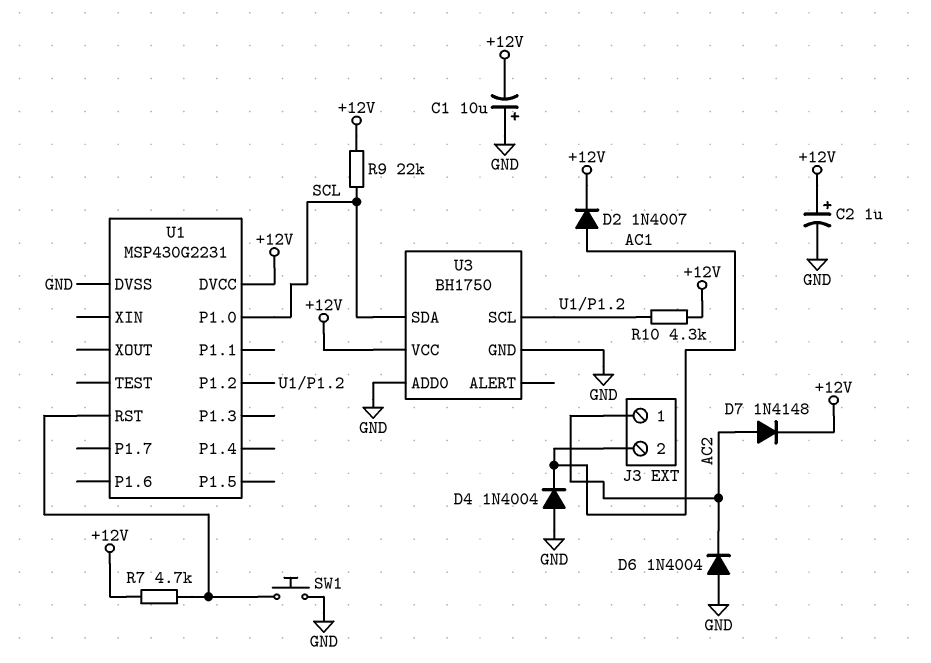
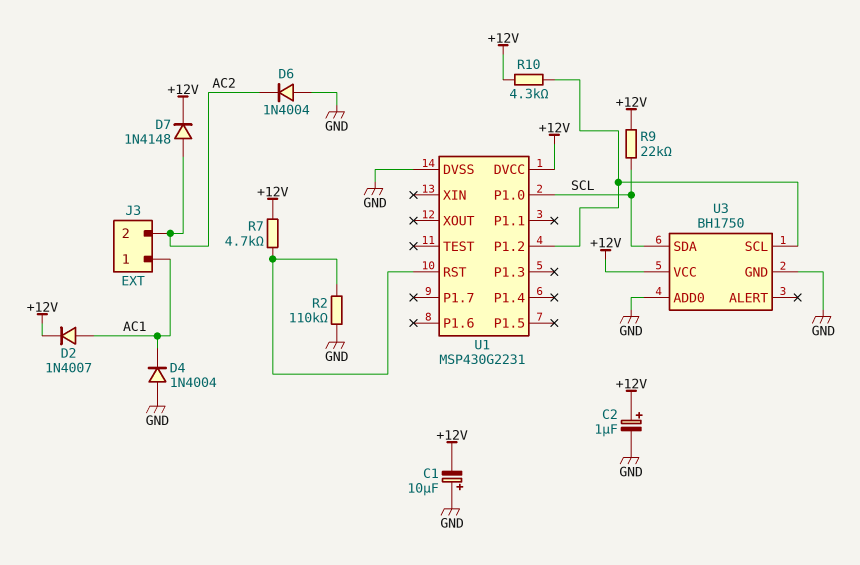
J3 pin 1: AC2 -> AC1
J3 pin 2: AC1 -> AC2
R2: none -> 110k (GND, U1/RST)
SW1: button (GND, U1/RST) -> none

